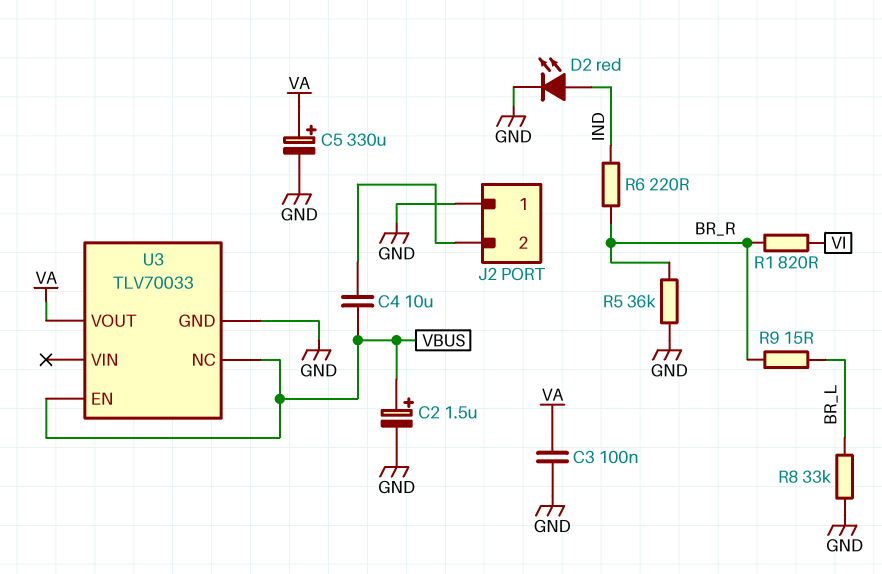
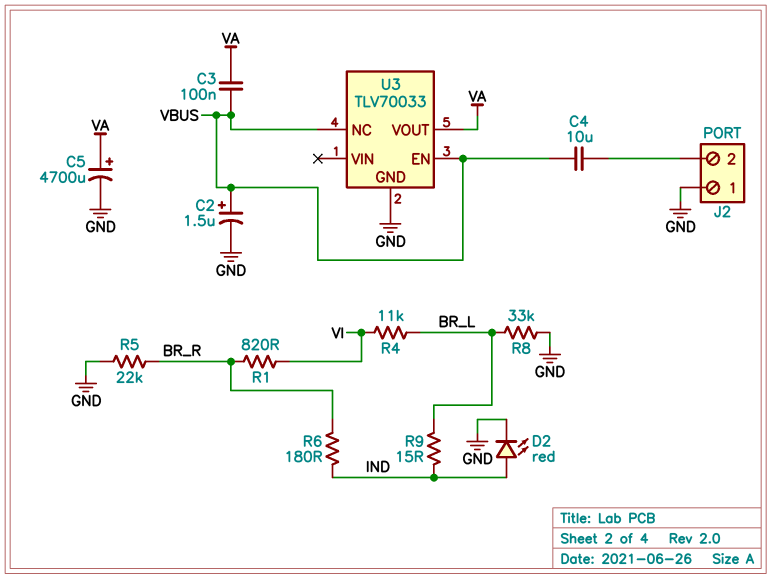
C3: 100nF (GND, VA) -> 100nF (VA, VBUS)
C5: 330uF (plus VA, minus GND) -> 4700uF (plus VA, minus GND)
R4: none -> 11k (BR_L, VI)
R5: 36k (BR_R, GND) -> 22k (BR_R, GND)
R6: 220 (BR_R, IND) -> 180 (BR_R, IND)
R9: 15 (BR_L, BR_R) -> 15 (BR_L, IND)

